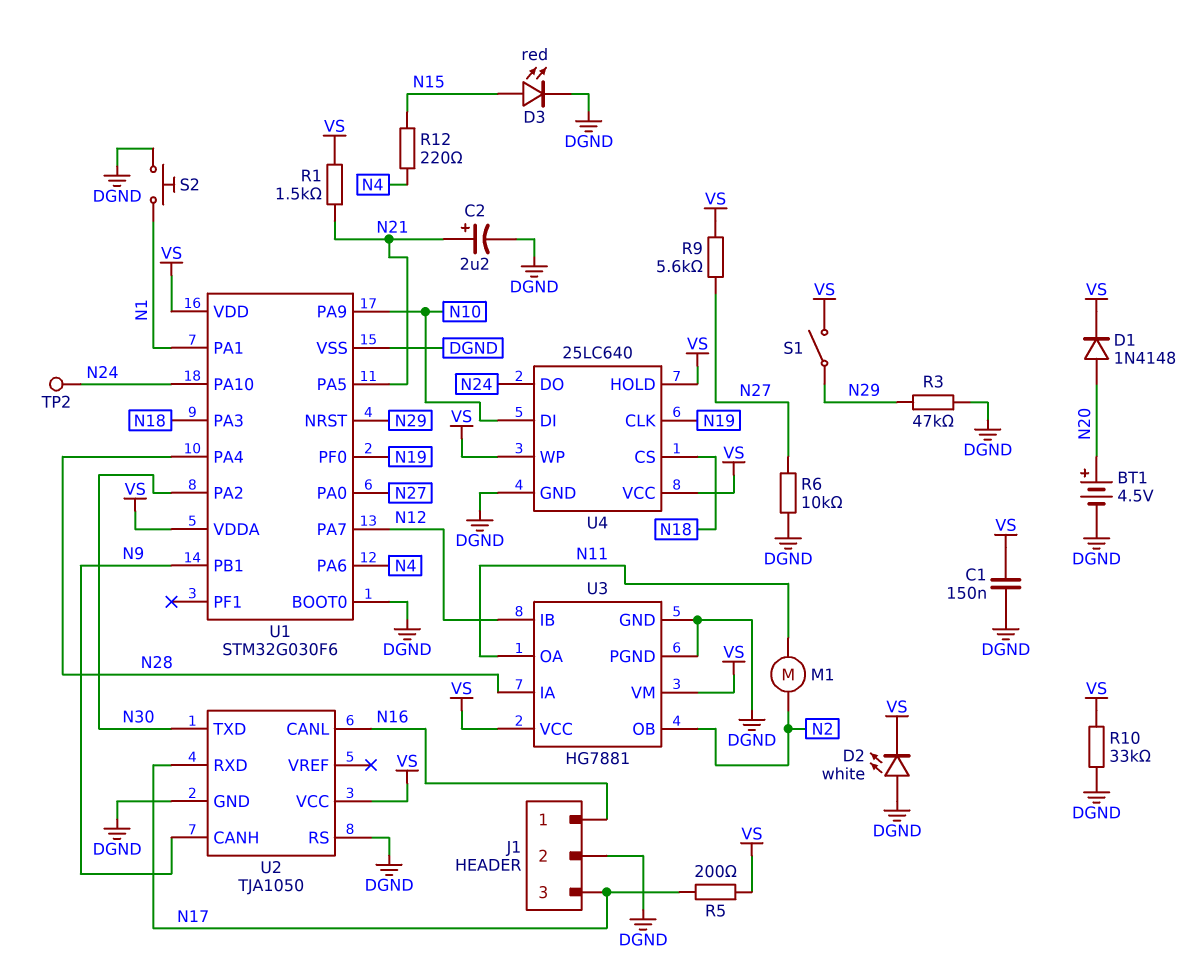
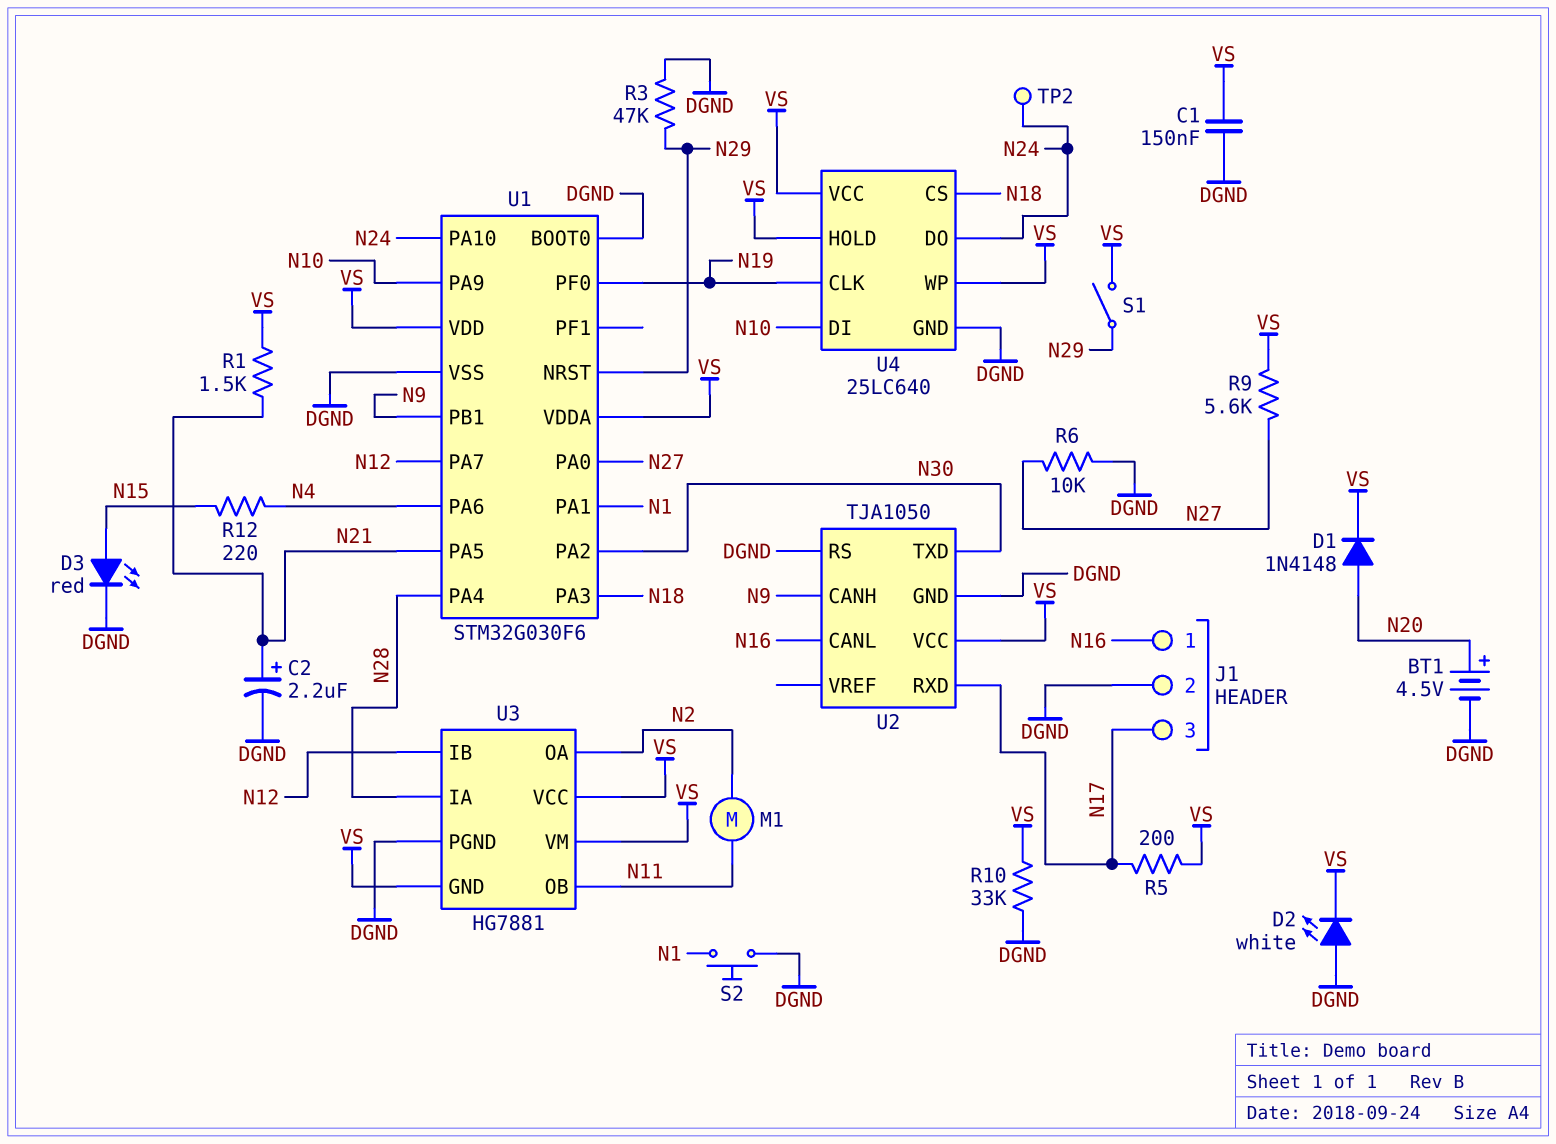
U3 pin GND: DGND -> VS
U3 pin OA: N11 -> N2
U3 pin OB: N2 -> N11

